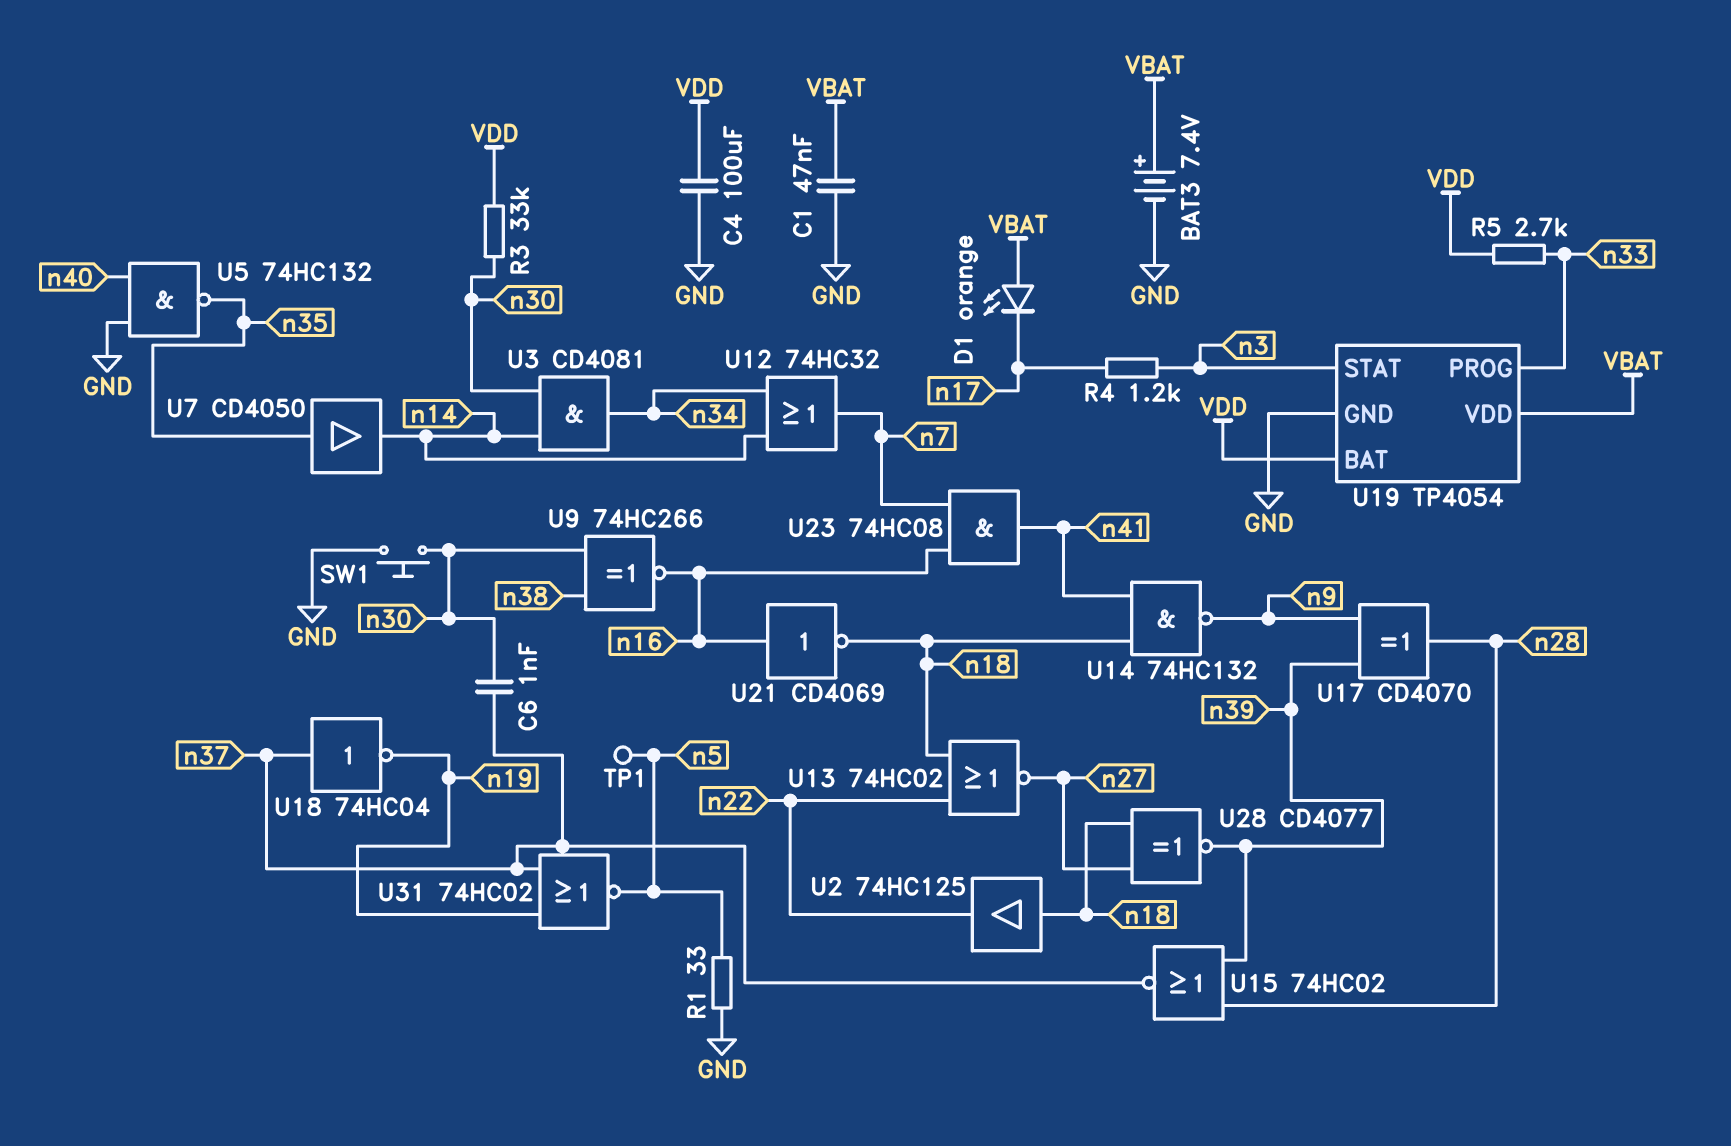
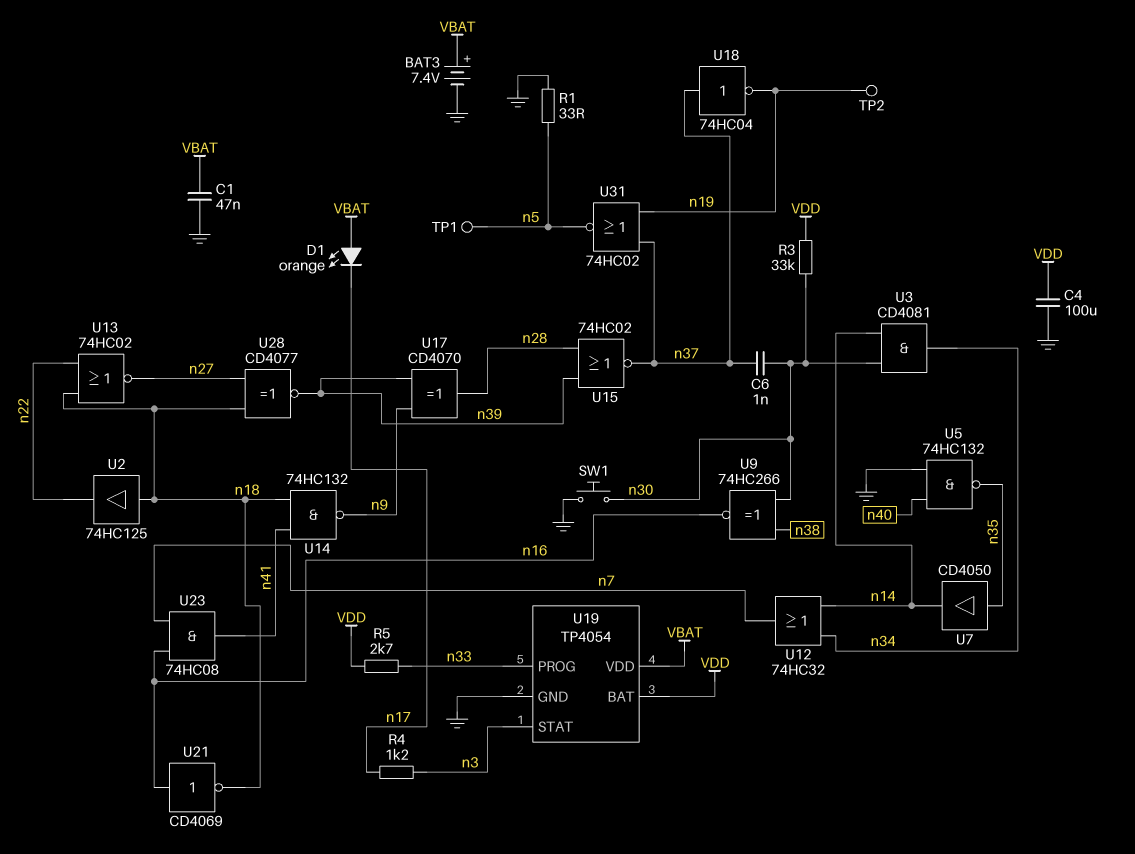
TP2: none -> test point (n19)

